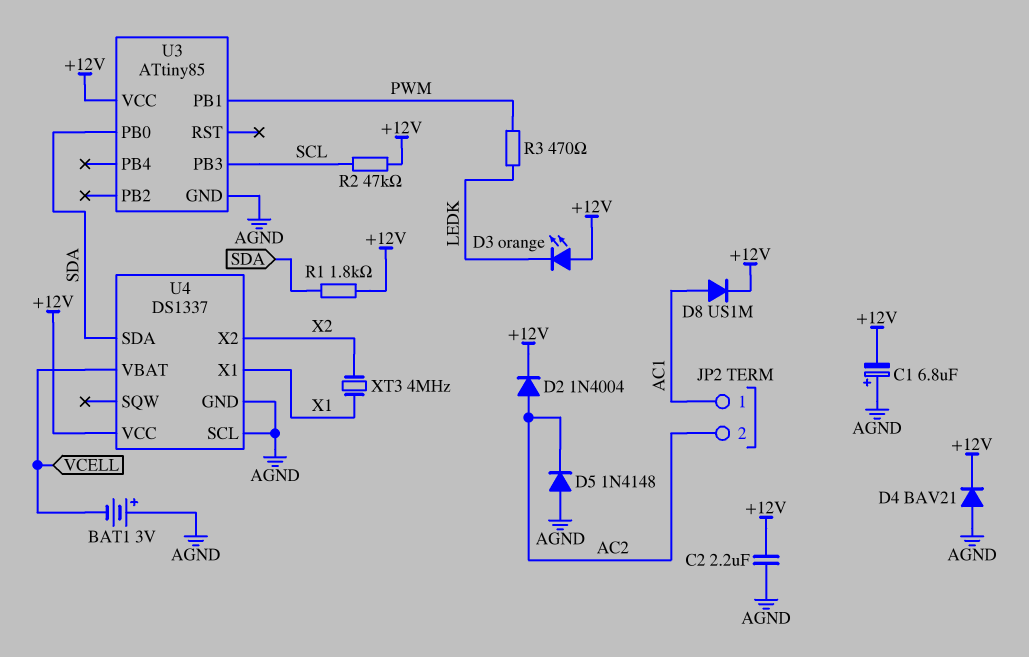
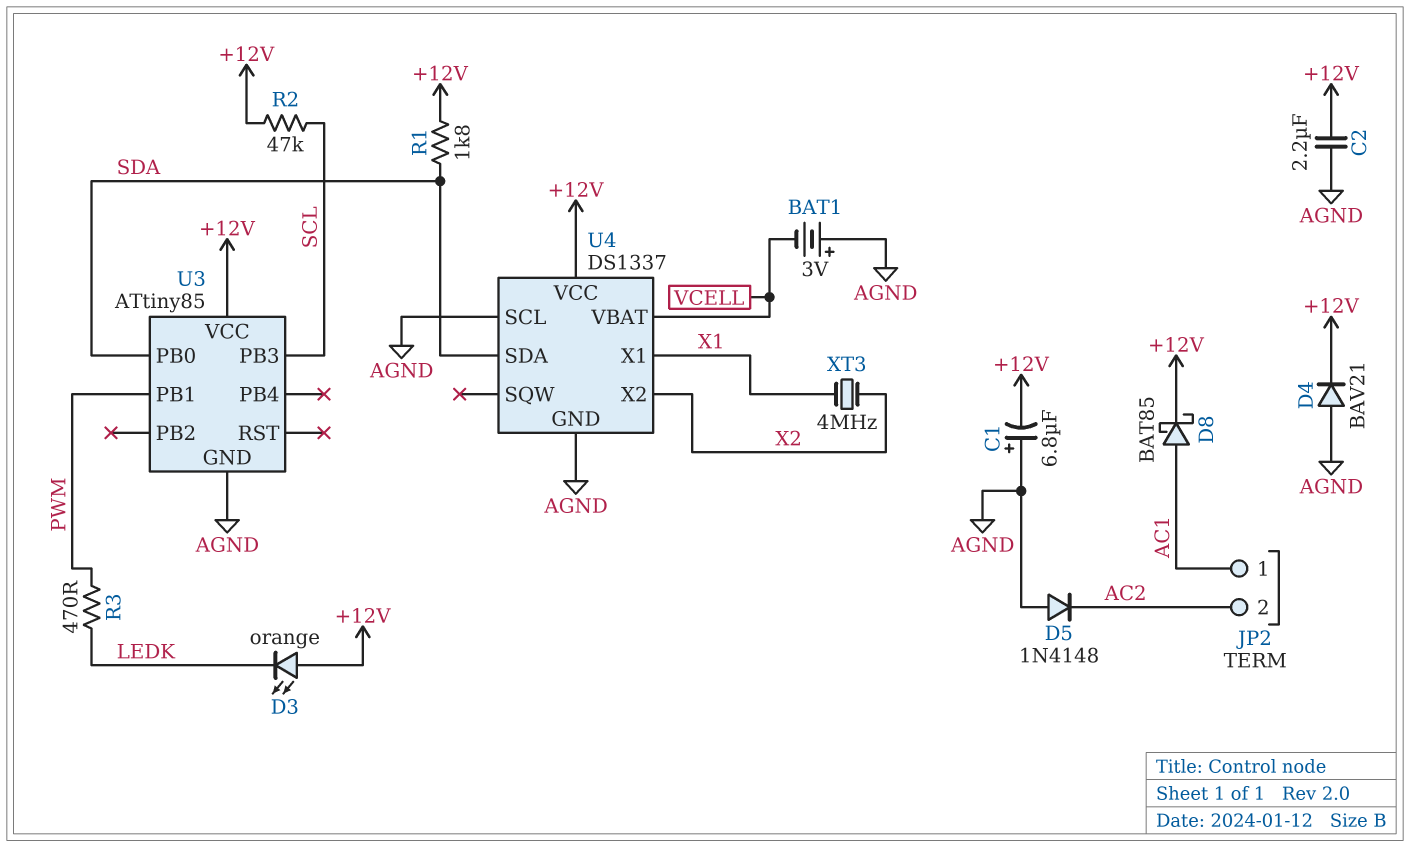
D2: diode 1N4004 (A AC2, K +12V) -> none
D8: diode US1M (A AC1, K +12V) -> schottky BAT85 (A AC1, K +12V)

